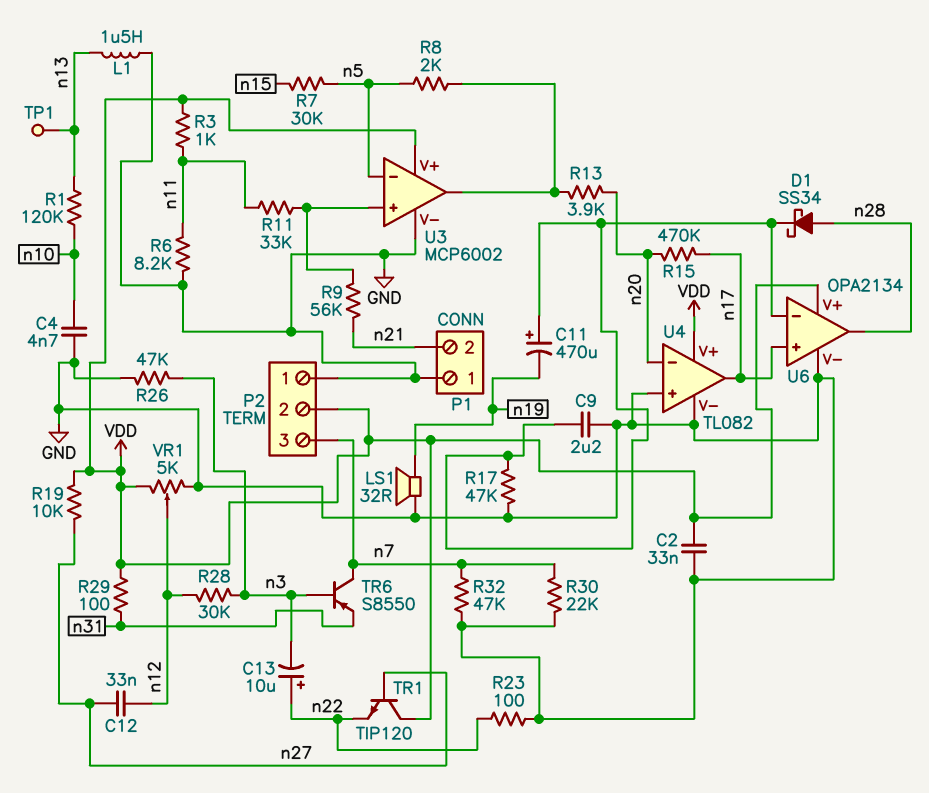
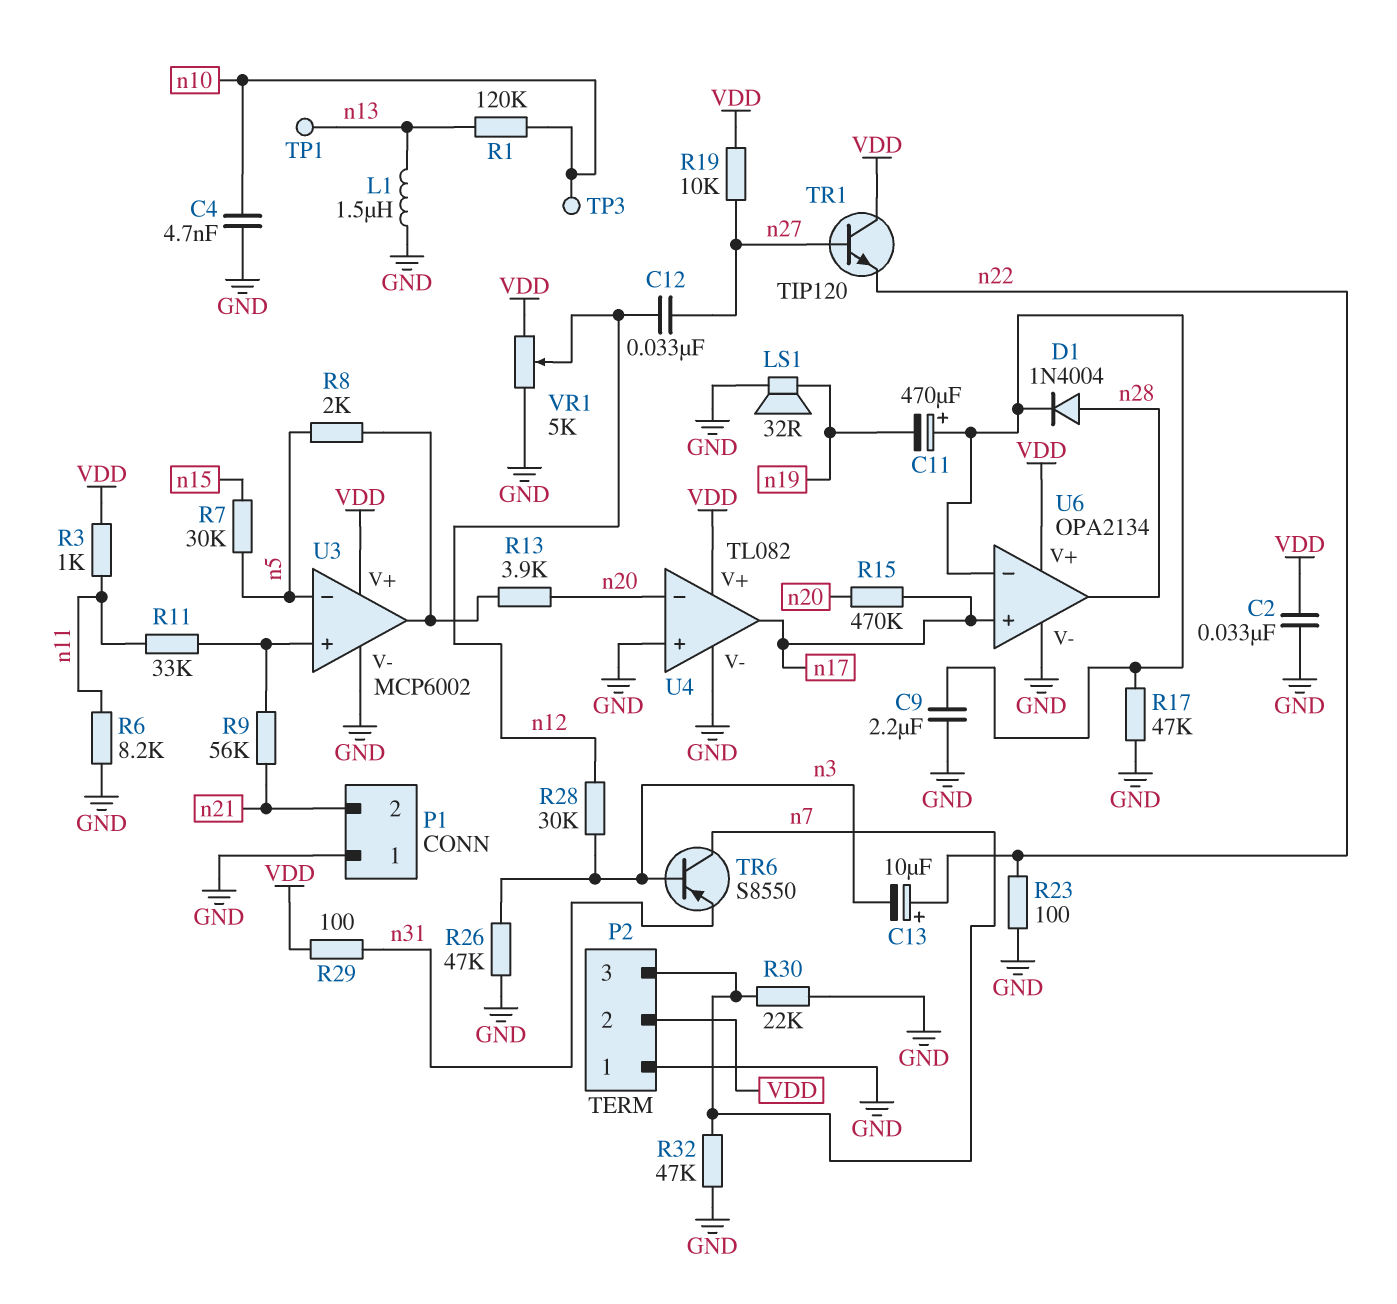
D1: schottky SS34 (A n28, K U6/in-) -> diode 1N4004 (A n28, K U6/in-)
TP3: none -> test point (n10)

